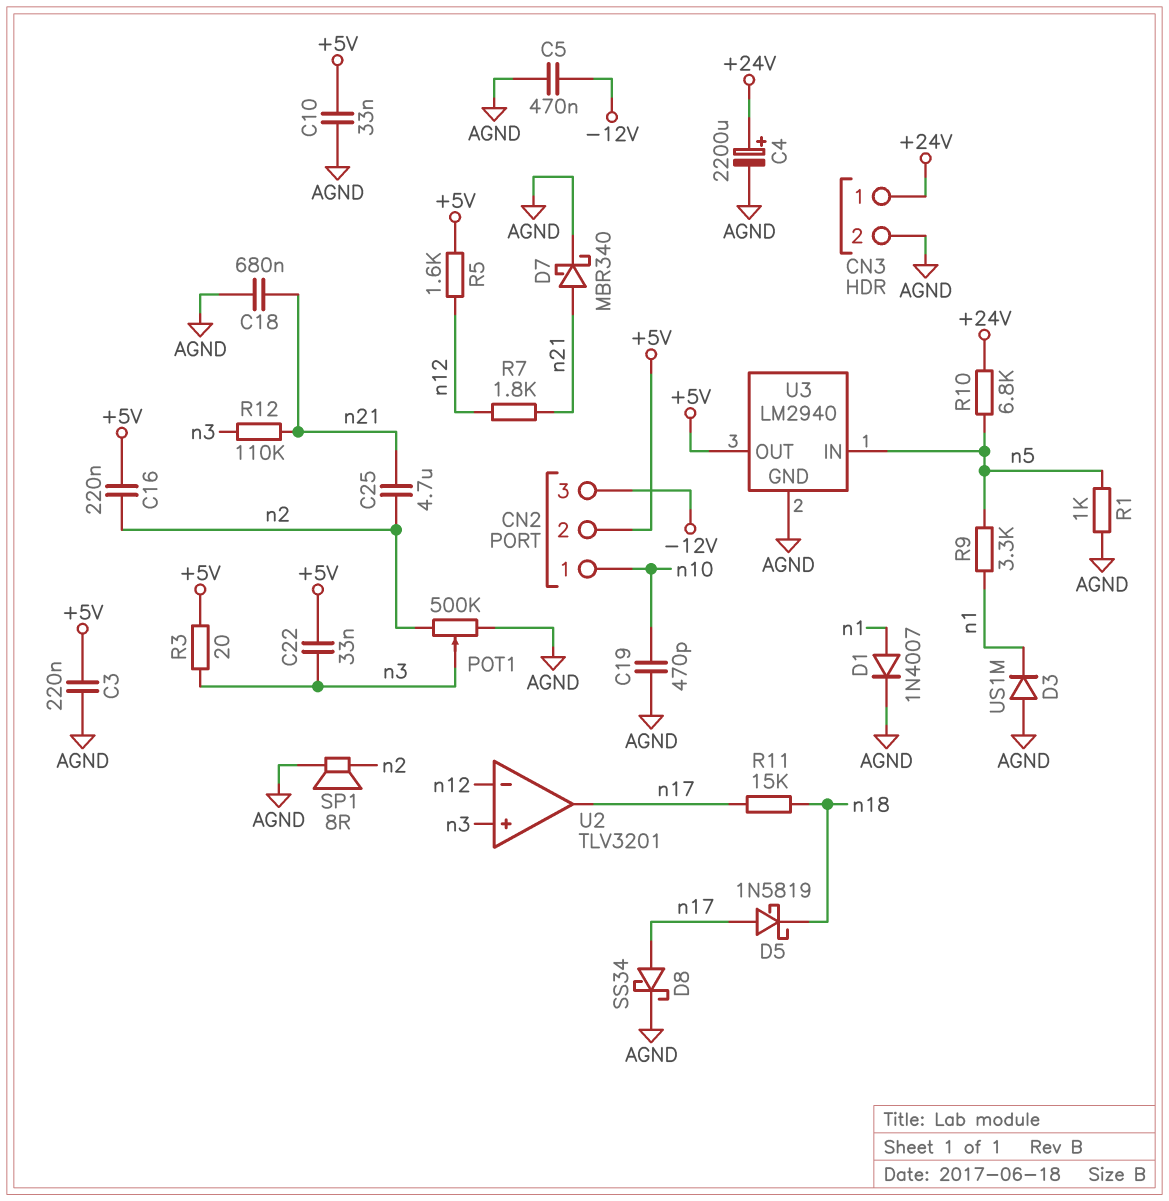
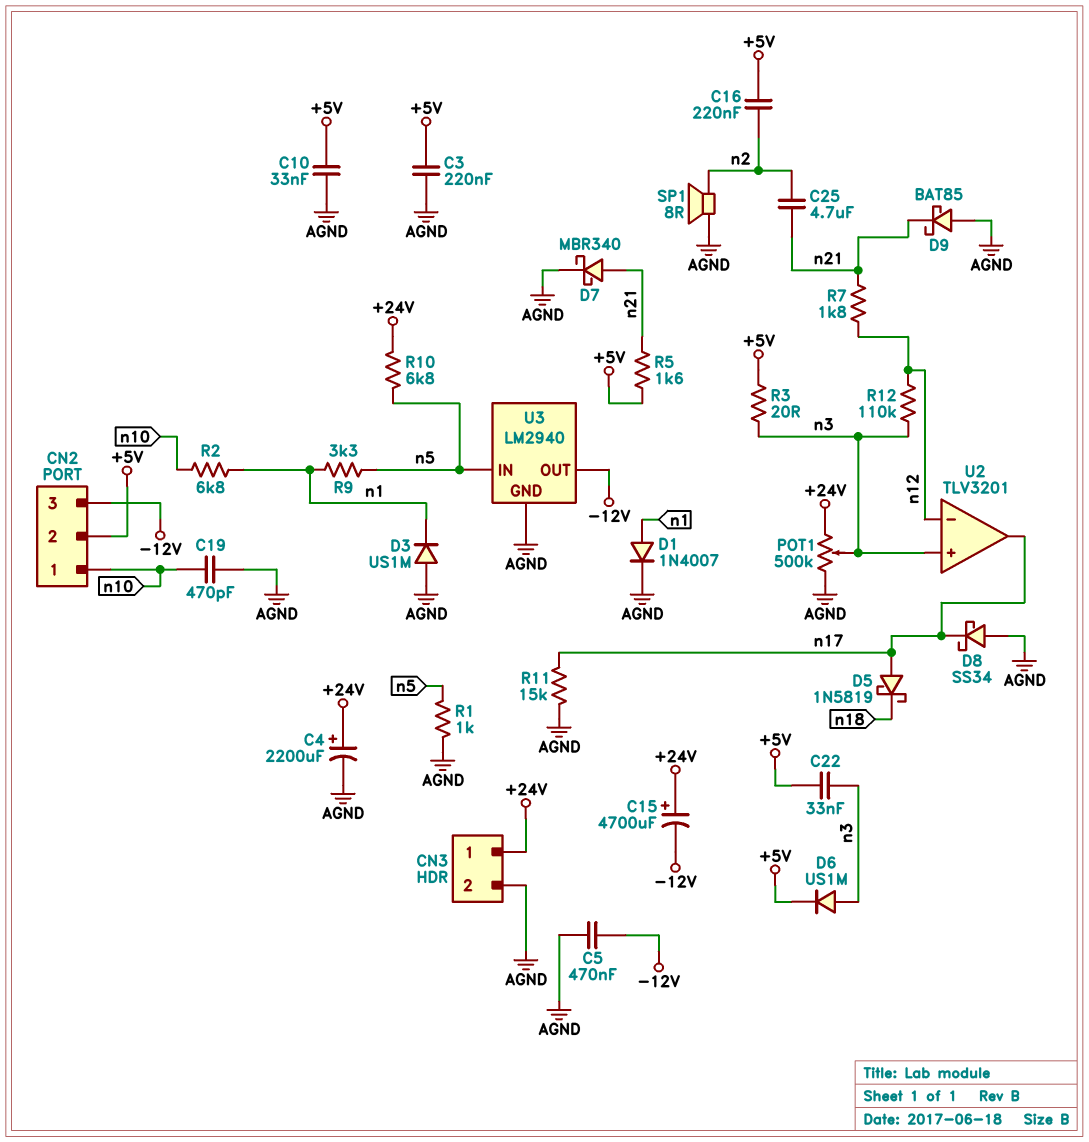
C15: none -> 4700uF (plus +24V, minus -12V)
C18: 680nF (AGND, n21) -> none
D6: none -> diode US1M (A n3, K +5V)
D8: schottky SS34 (A n17, K AGND) -> schottky SS34 (A AGND, K n17)
D9: none -> schottky BAT85 (A AGND, K n21)
POT1: 500k (AGND, n2, wiper n3) -> 500k (+24V, AGND, wiper n3)
R2: none -> 6.8k (n1, n10)
R5: 1.6k (+5V, n12) -> 1.6k (+5V, n21)
R11: 15k (n17, n18) -> 15k (AGND, n17)
R12: 110k (n3, n21) -> 110k (n3, n12)
U3 pin OUT: +5V -> -12V

